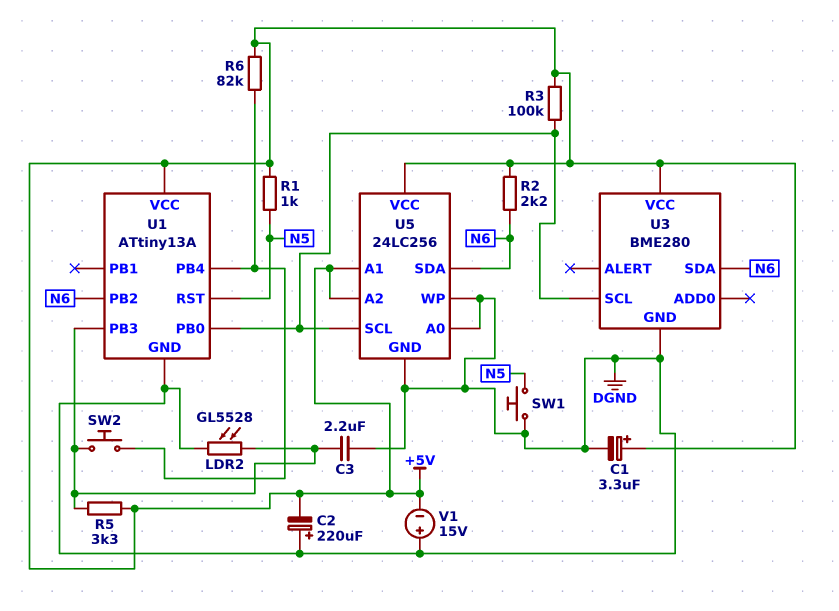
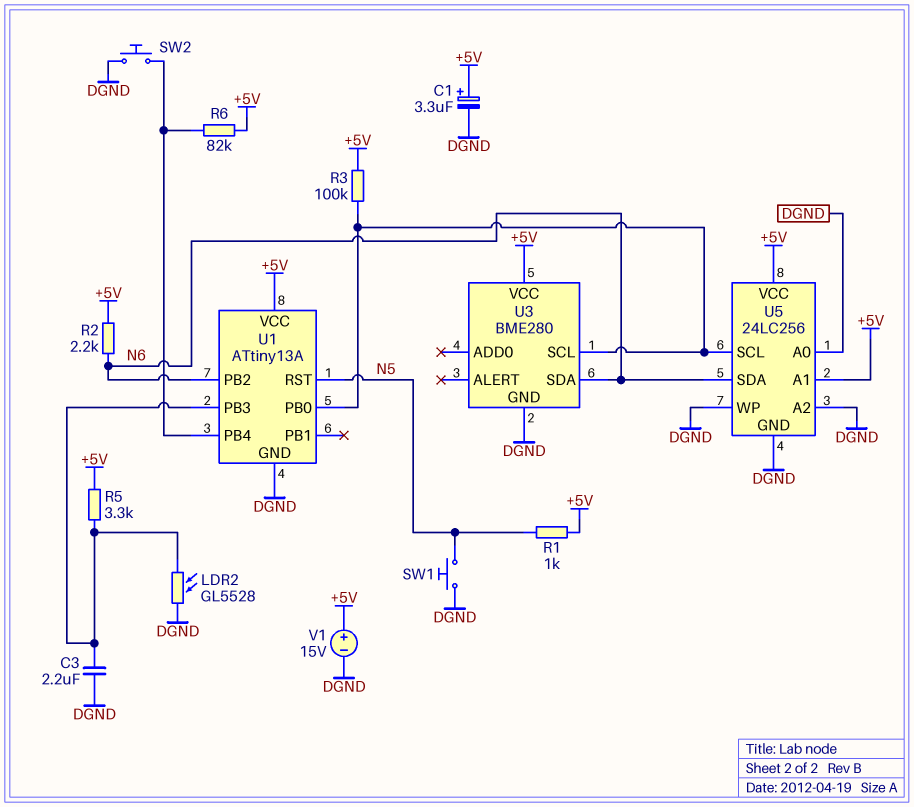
C2: 220uF (plus DGND, minus +5V) -> none
SW2: button (U1/PB3, U1/PB4) -> button (DGND, U1/PB4)
U5 pin A2: +5V -> DGND
V1: 15V (plus DGND, minus +5V) -> 15V (plus +5V, minus DGND)

